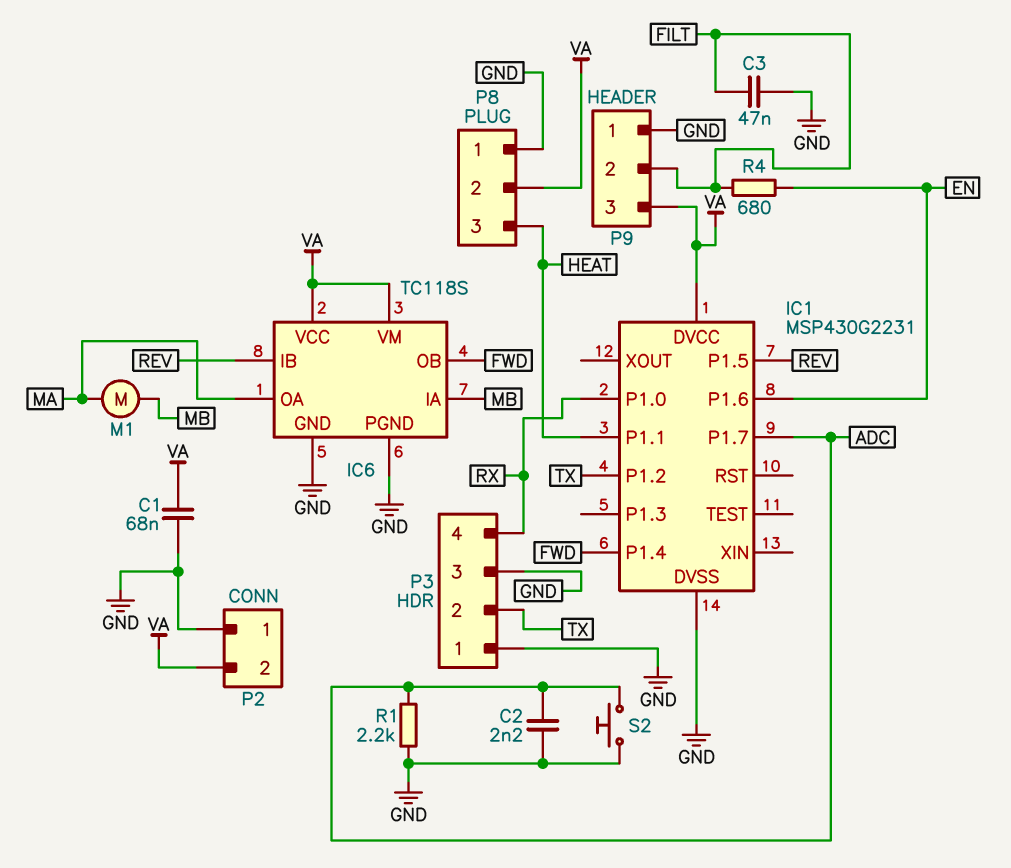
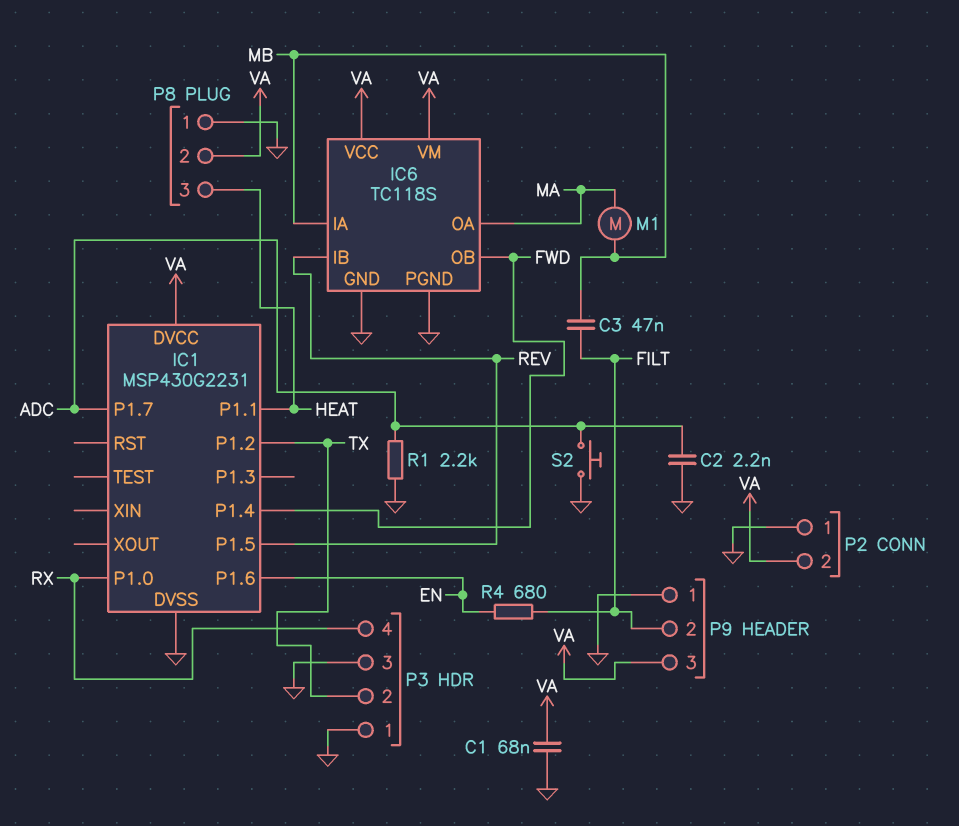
C3: 47nF (FILT, GND) -> 47nF (FILT, MB)

